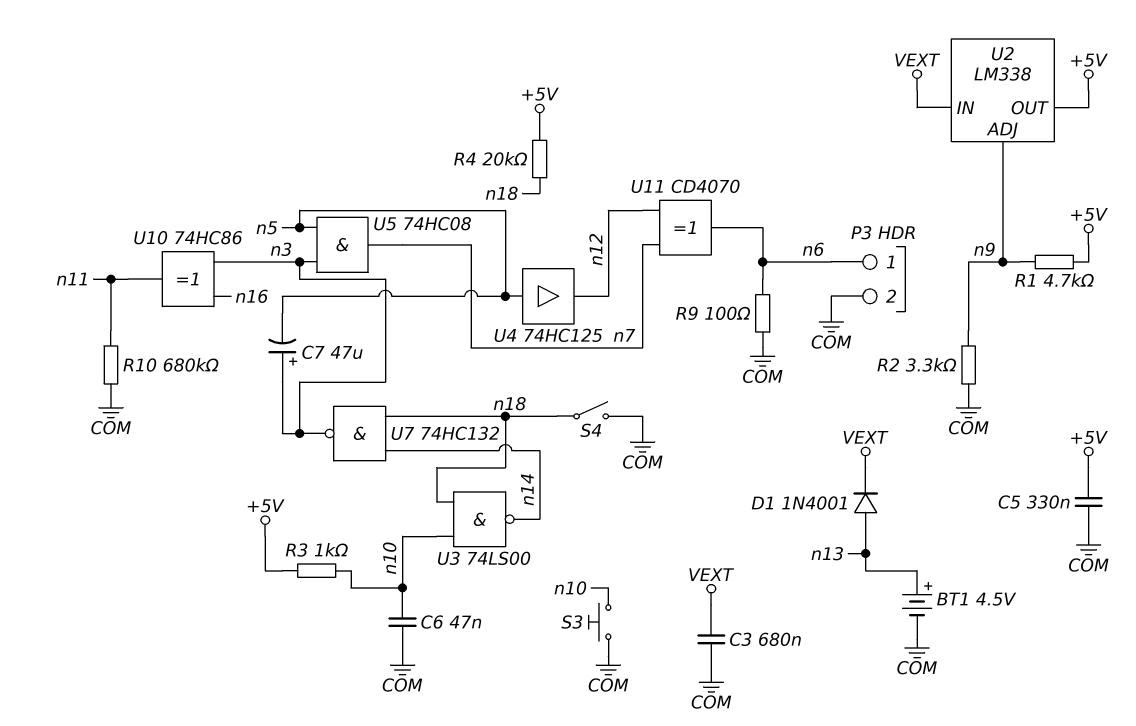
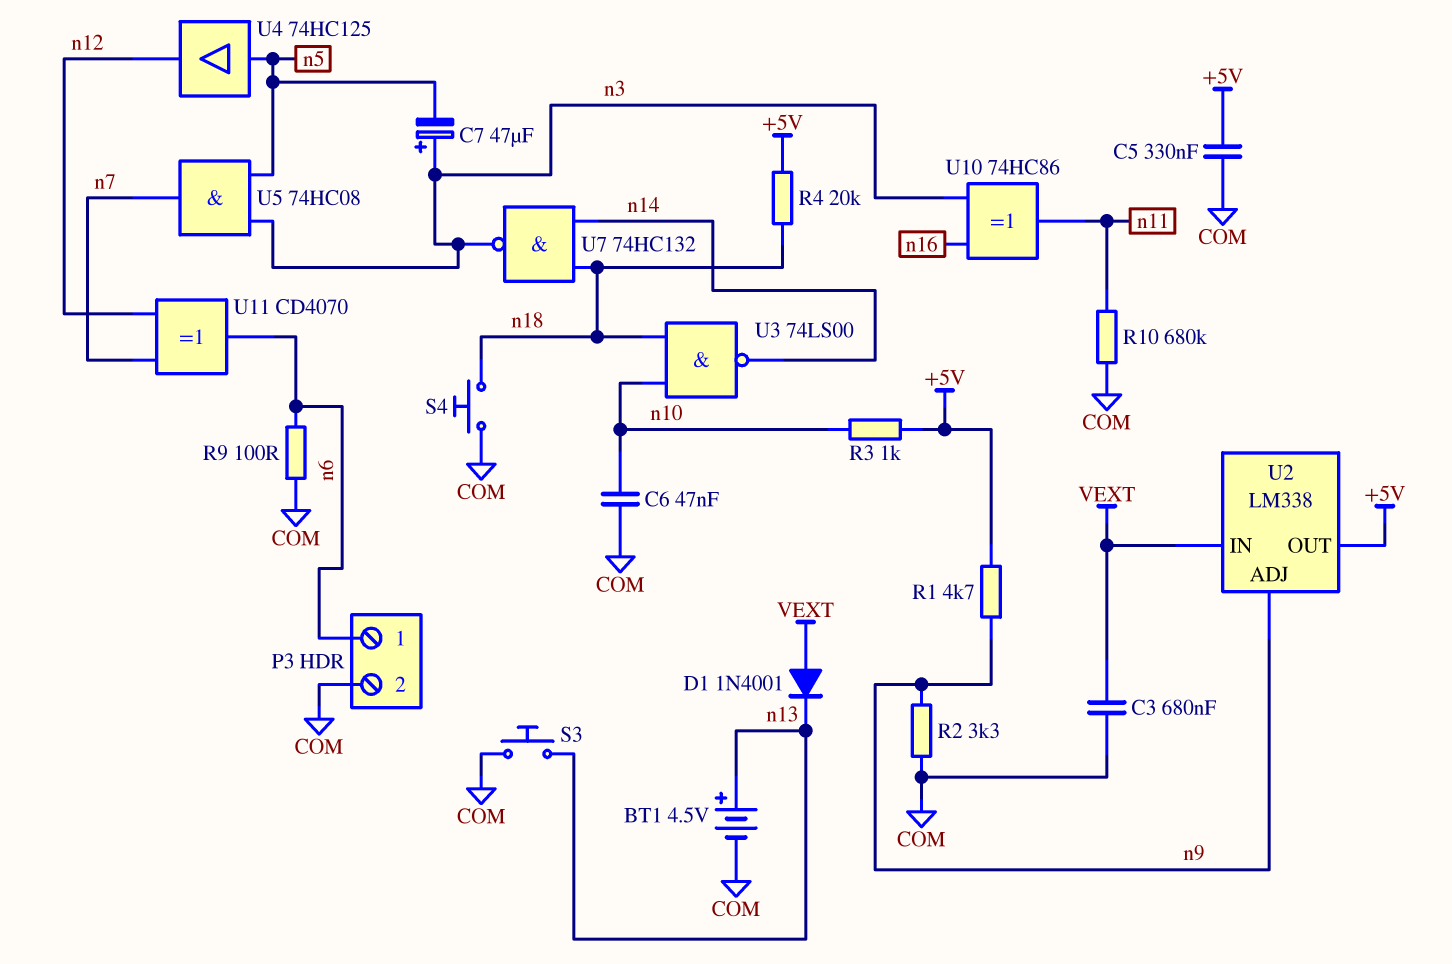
D1: diode 1N4001 (A n13, K VEXT) -> diode 1N4001 (A VEXT, K n13)
S3: button (COM, n10) -> button (COM, n13)
S4: switch (COM, n18) -> button (COM, n18)

